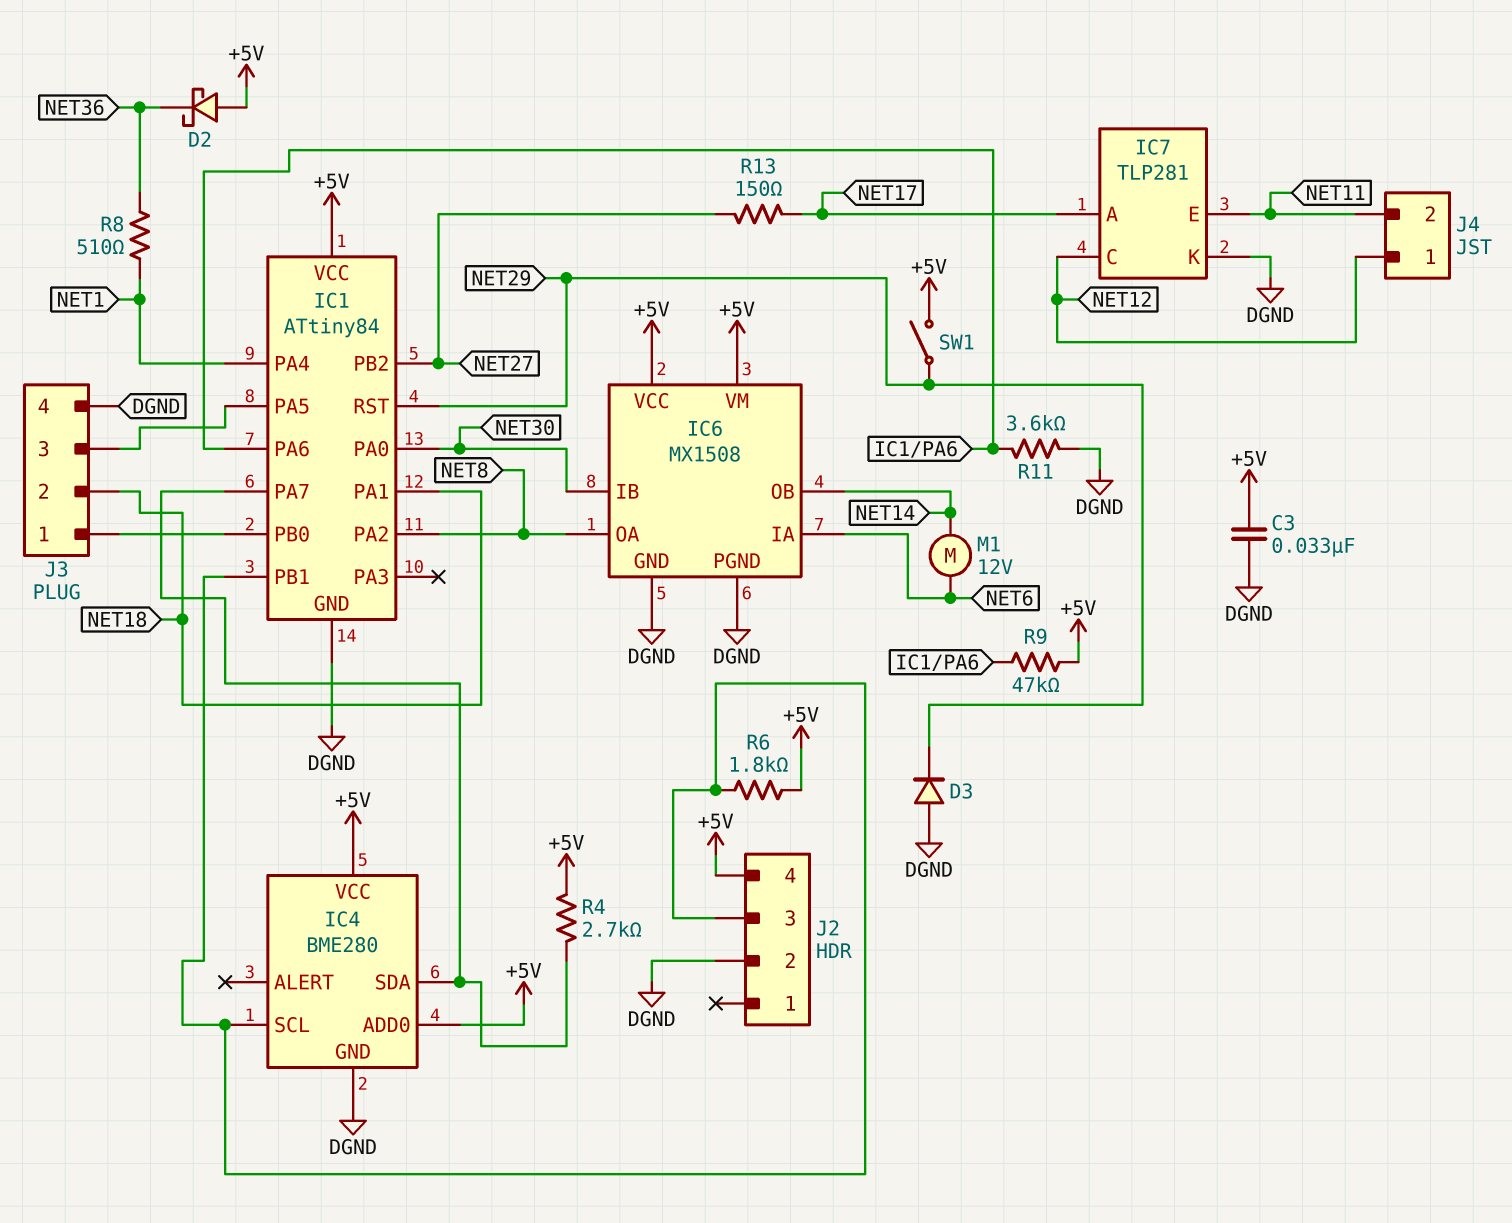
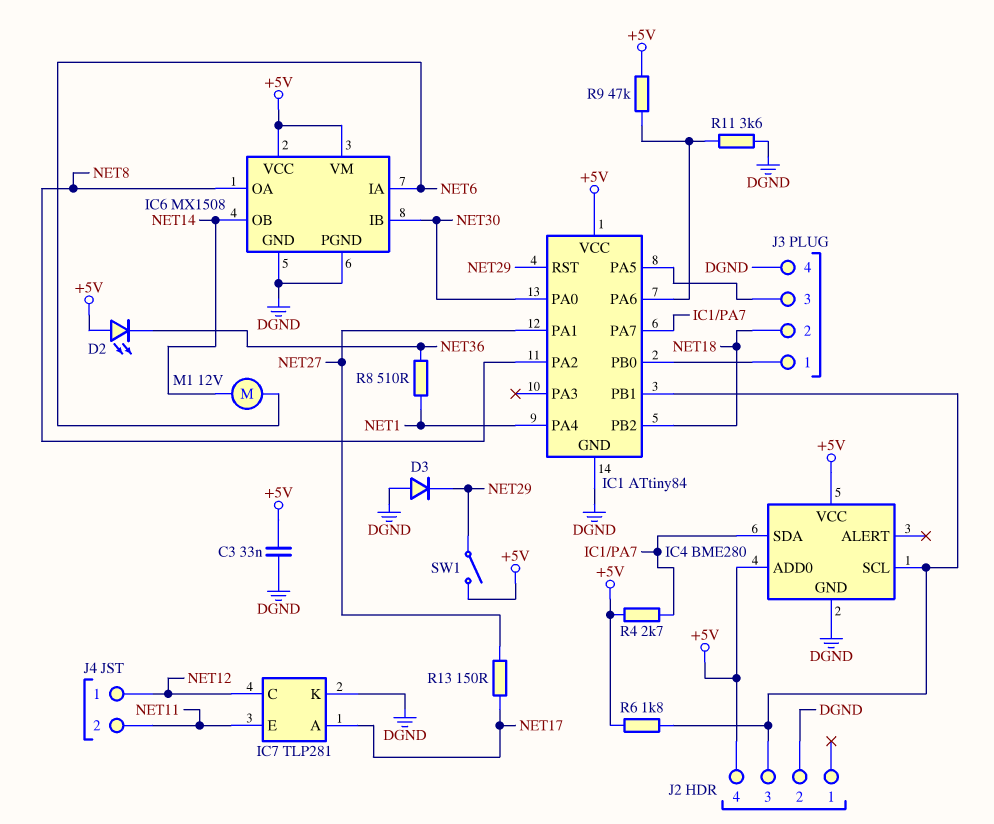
D2: schottky (A +5V, K NET36) -> LED (A +5V, K NET36)
IC1 pin PA1: NET18 -> NET27
IC1 pin PB2: NET27 -> NET18

